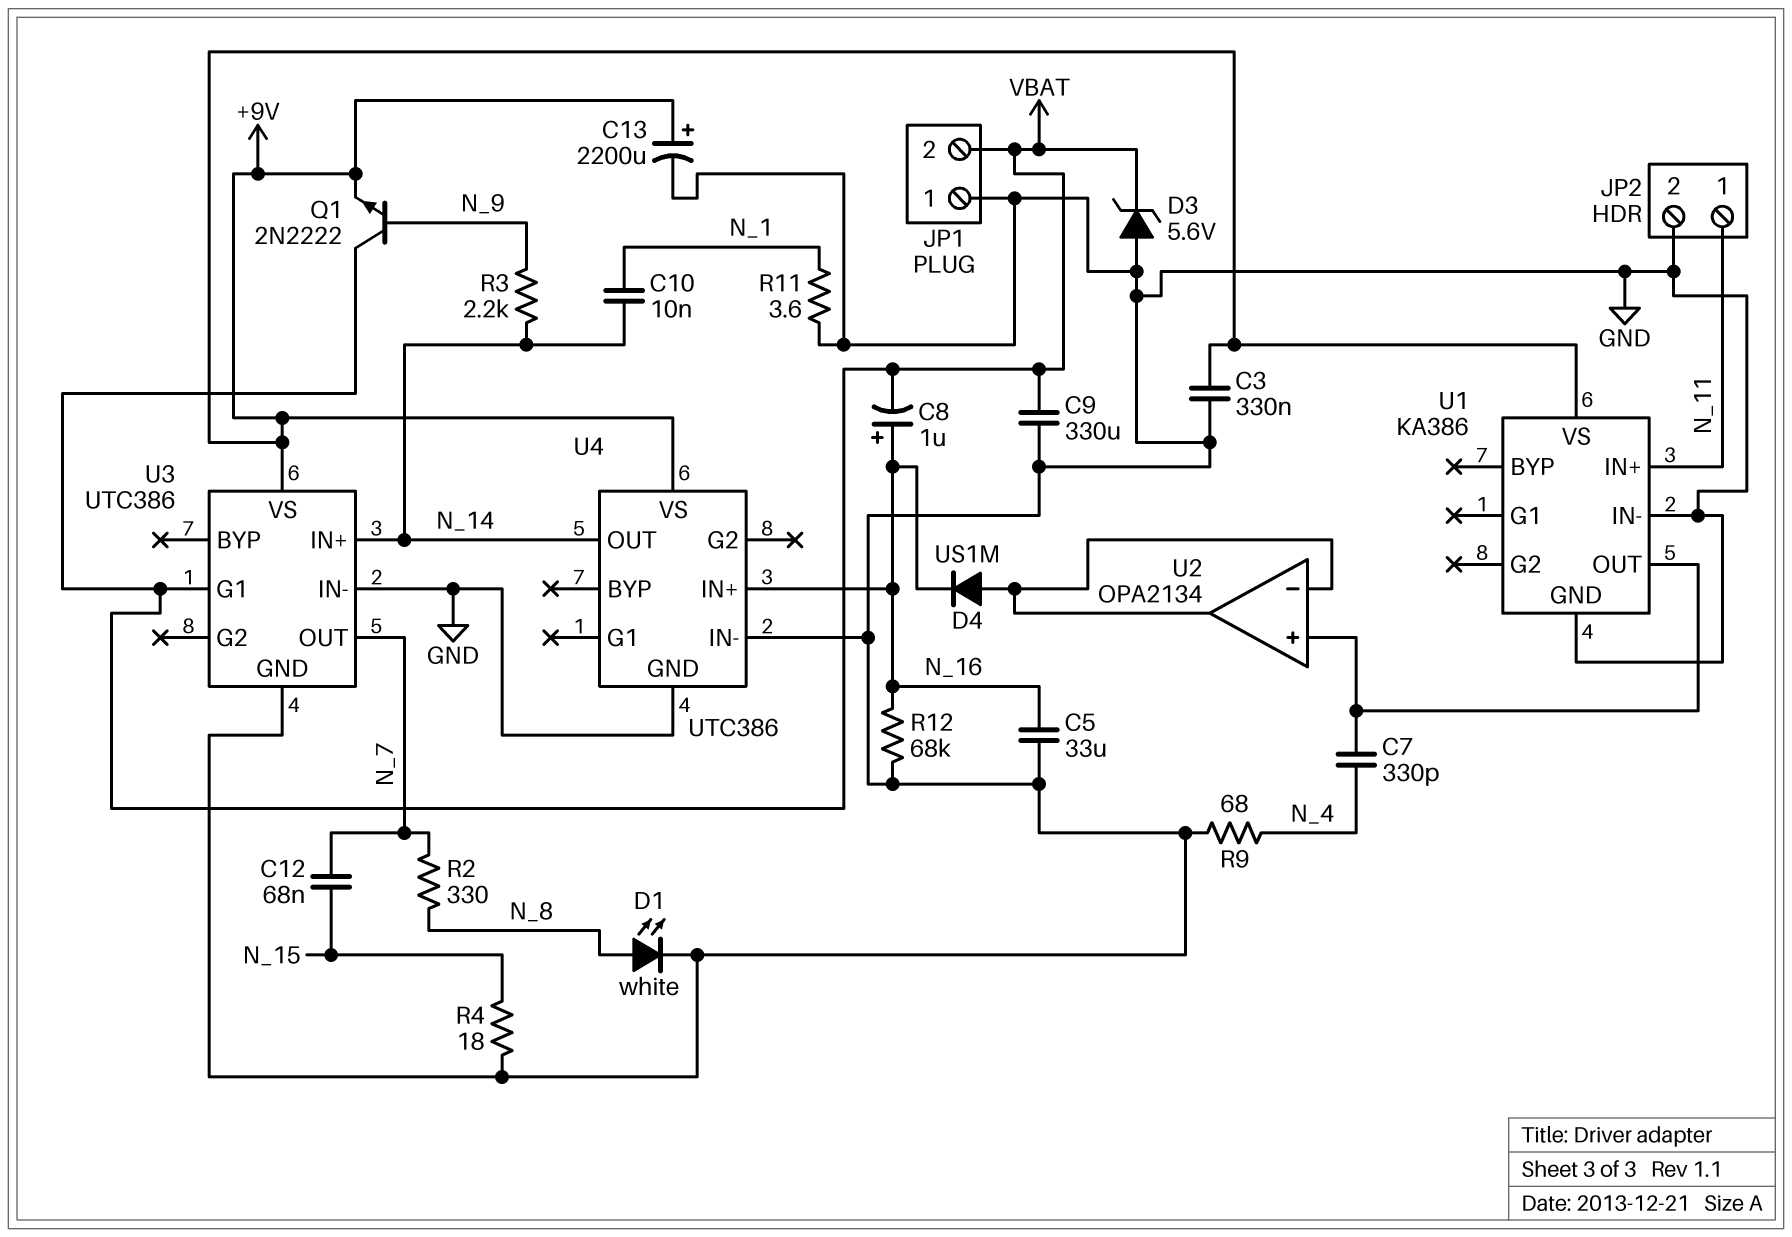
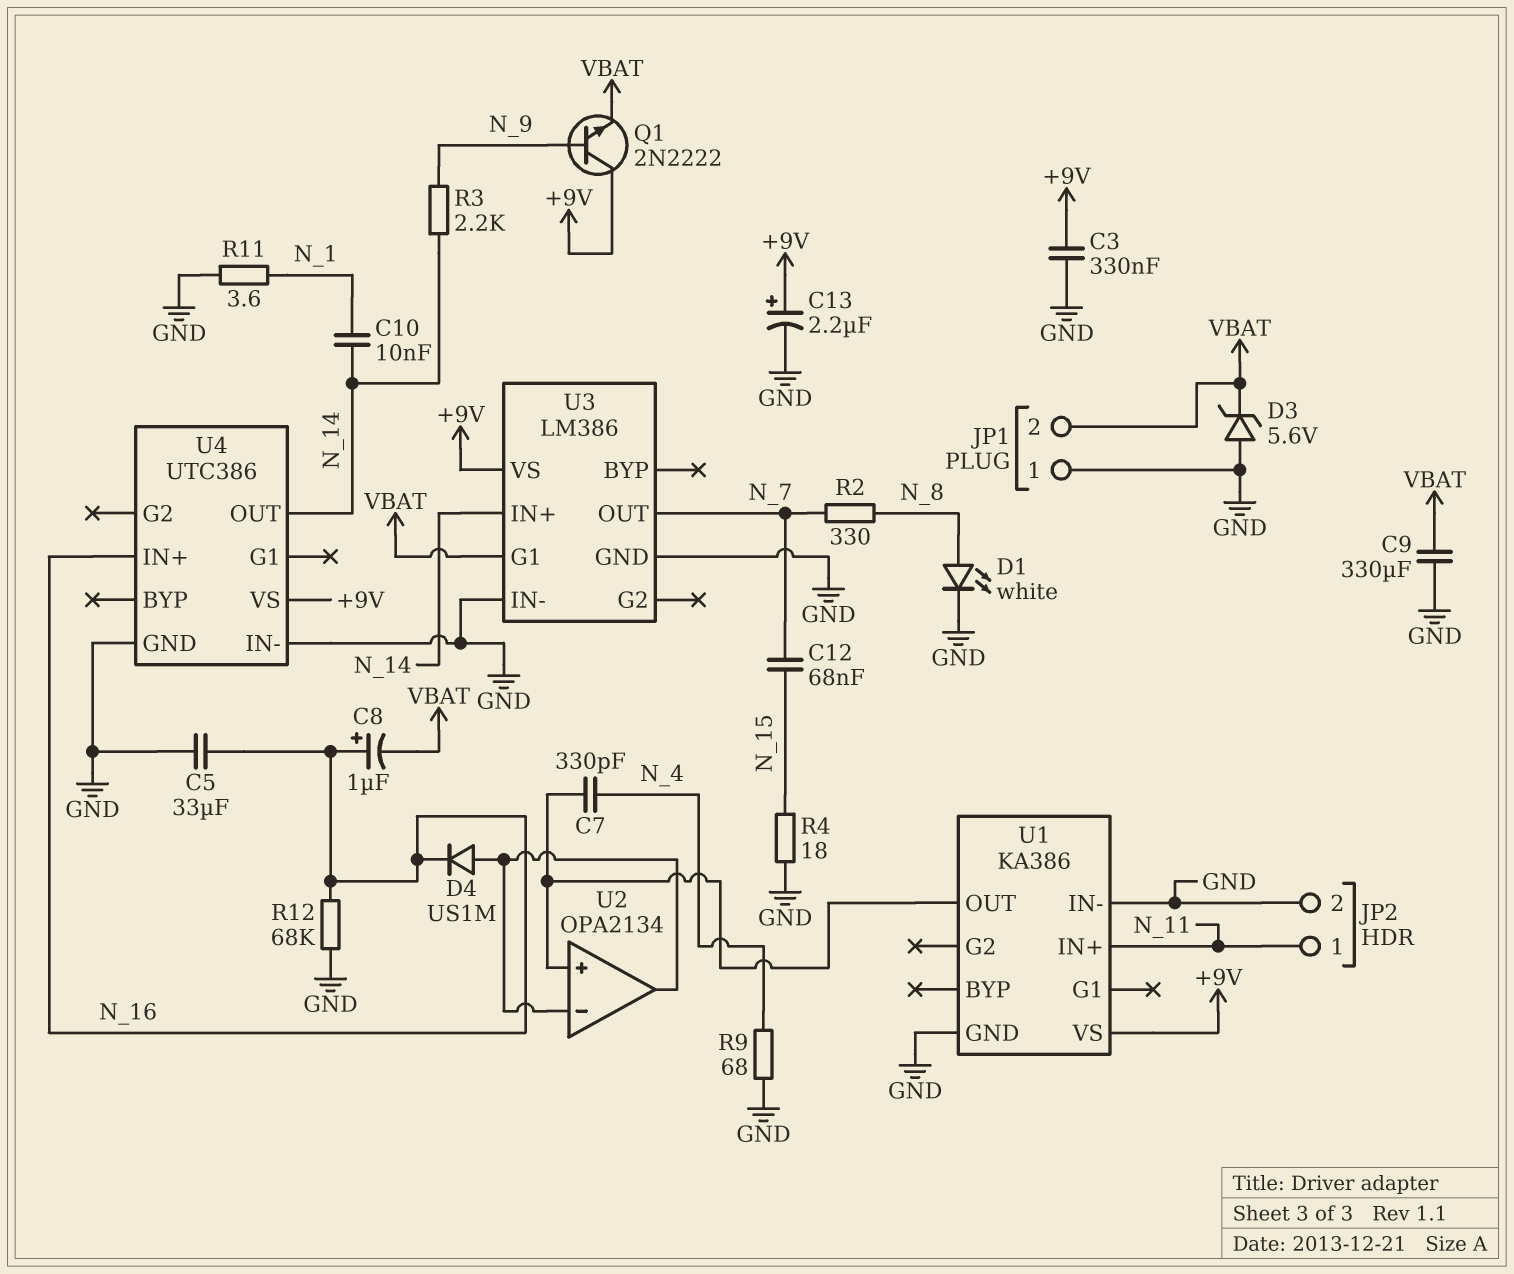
C13: 2200uF (plus +9V, minus GND) -> 2.2uF (plus +9V, minus GND)
Q1: NPN 2N2222 (B N_9, C VBAT, E +9V) -> NPN 2N2222 (B N_9, C +9V, E VBAT)
U3: UTC386 -> LM386

